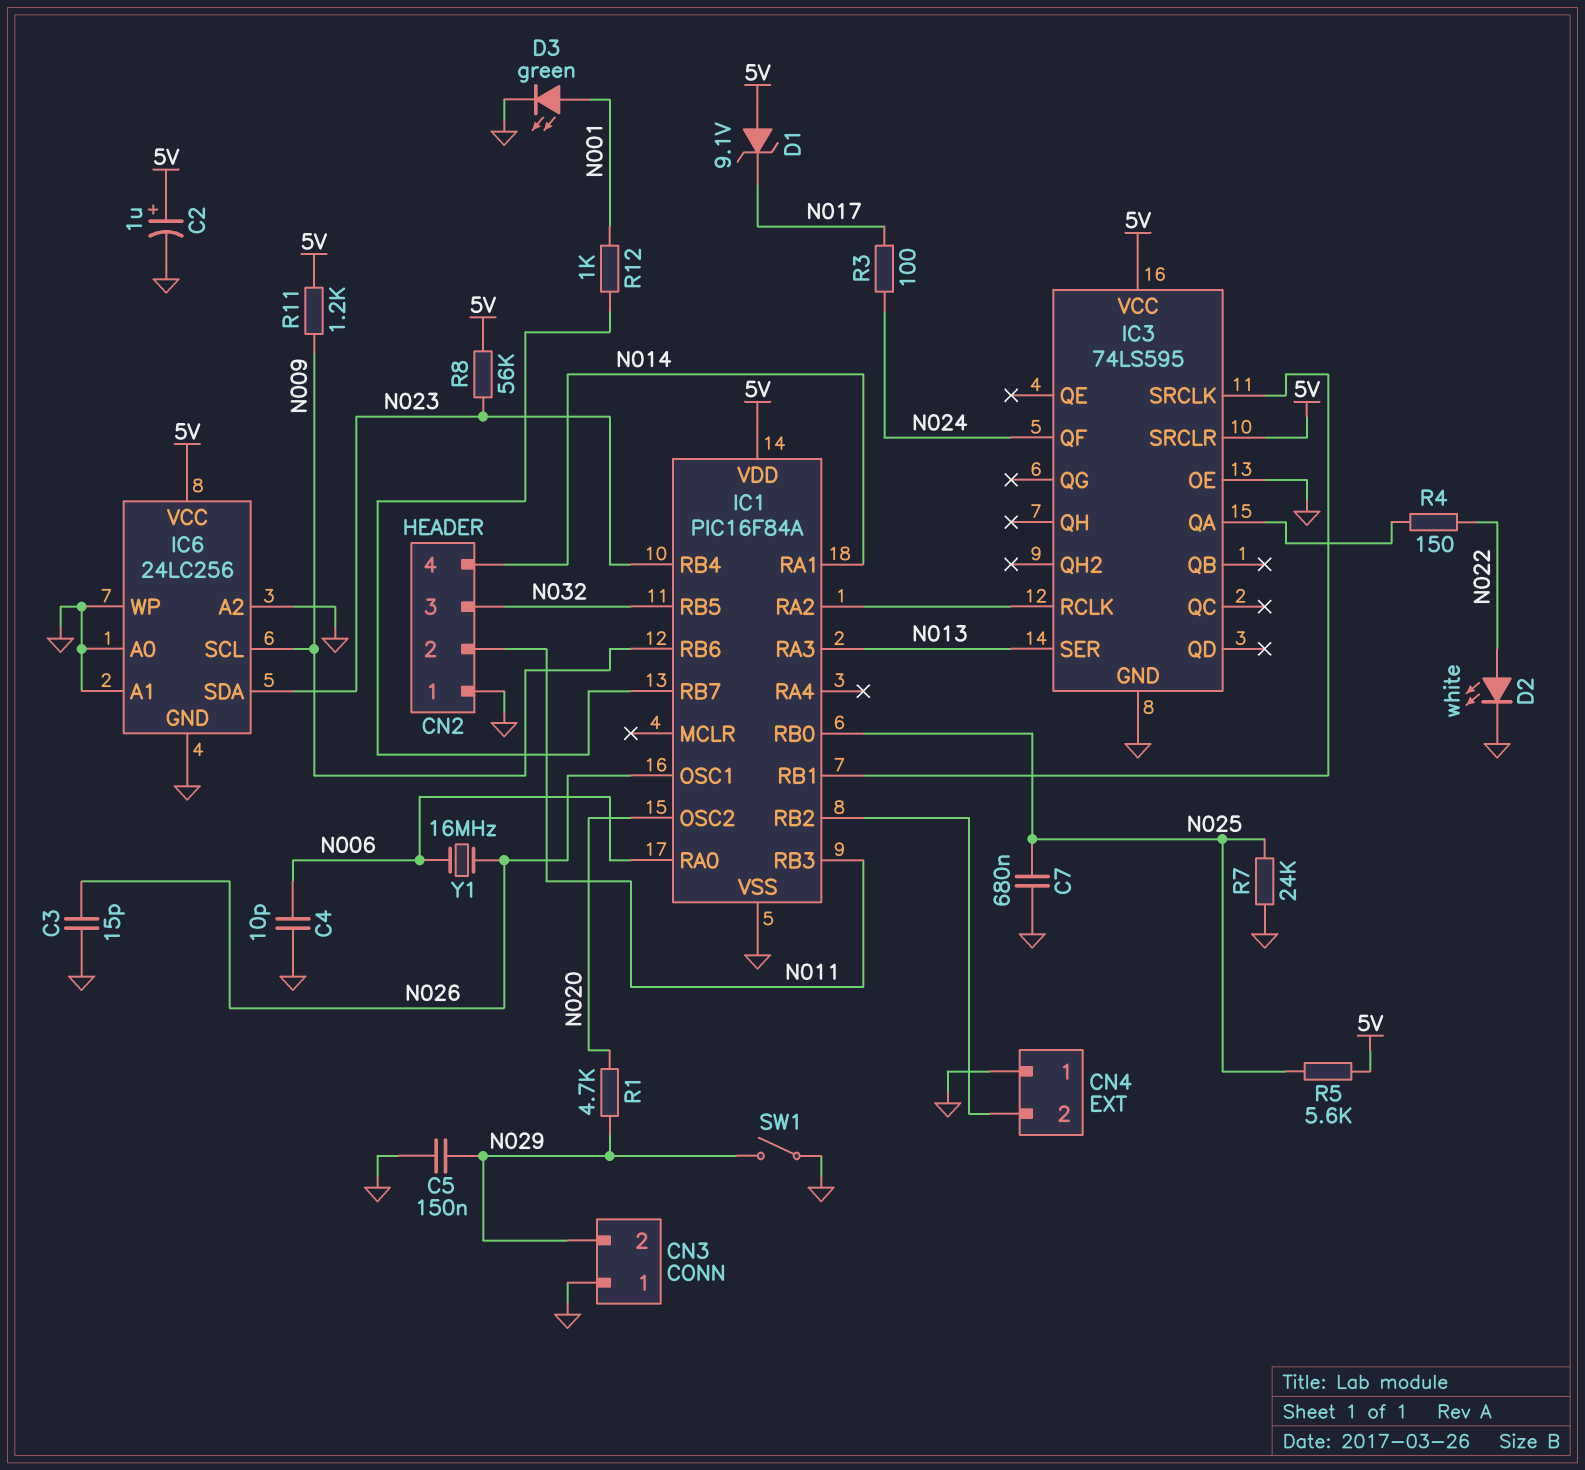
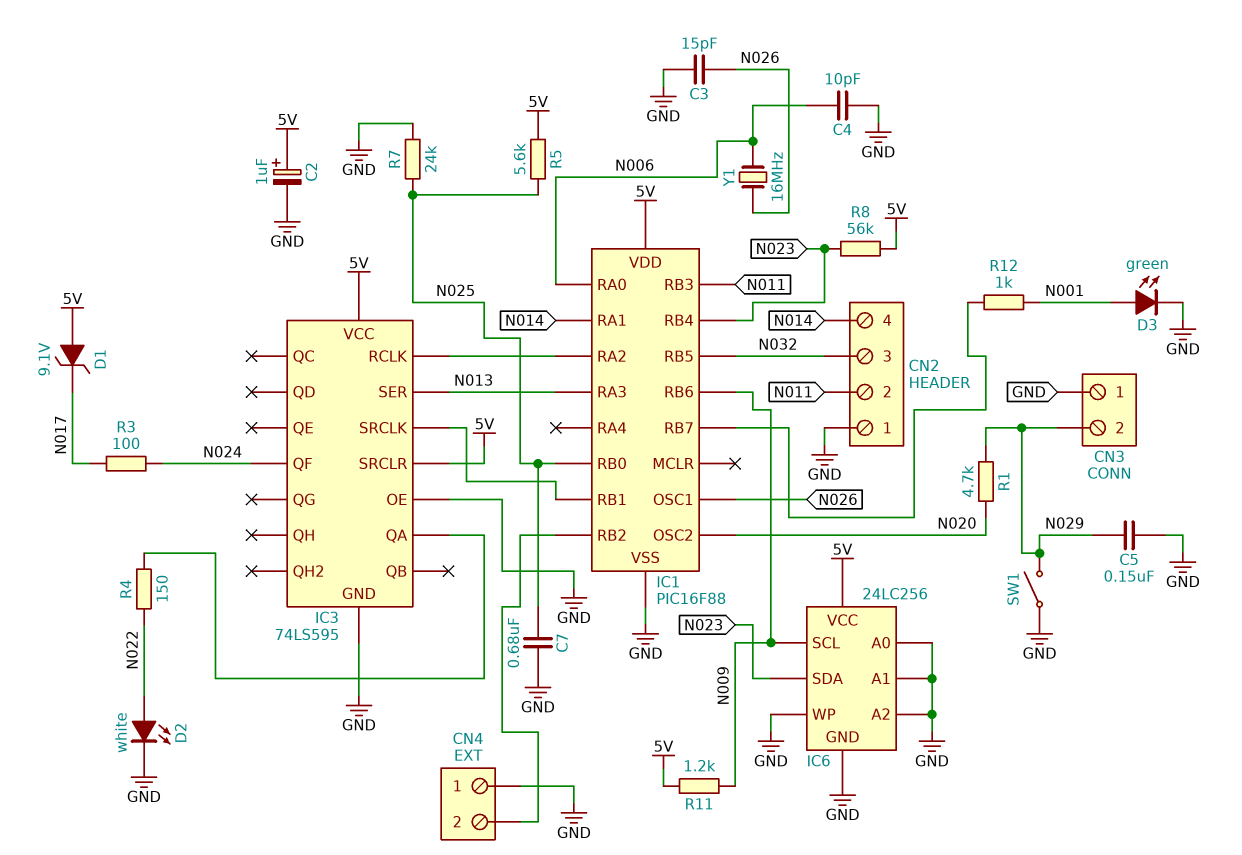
IC1: PIC16F84A -> PIC16F88

